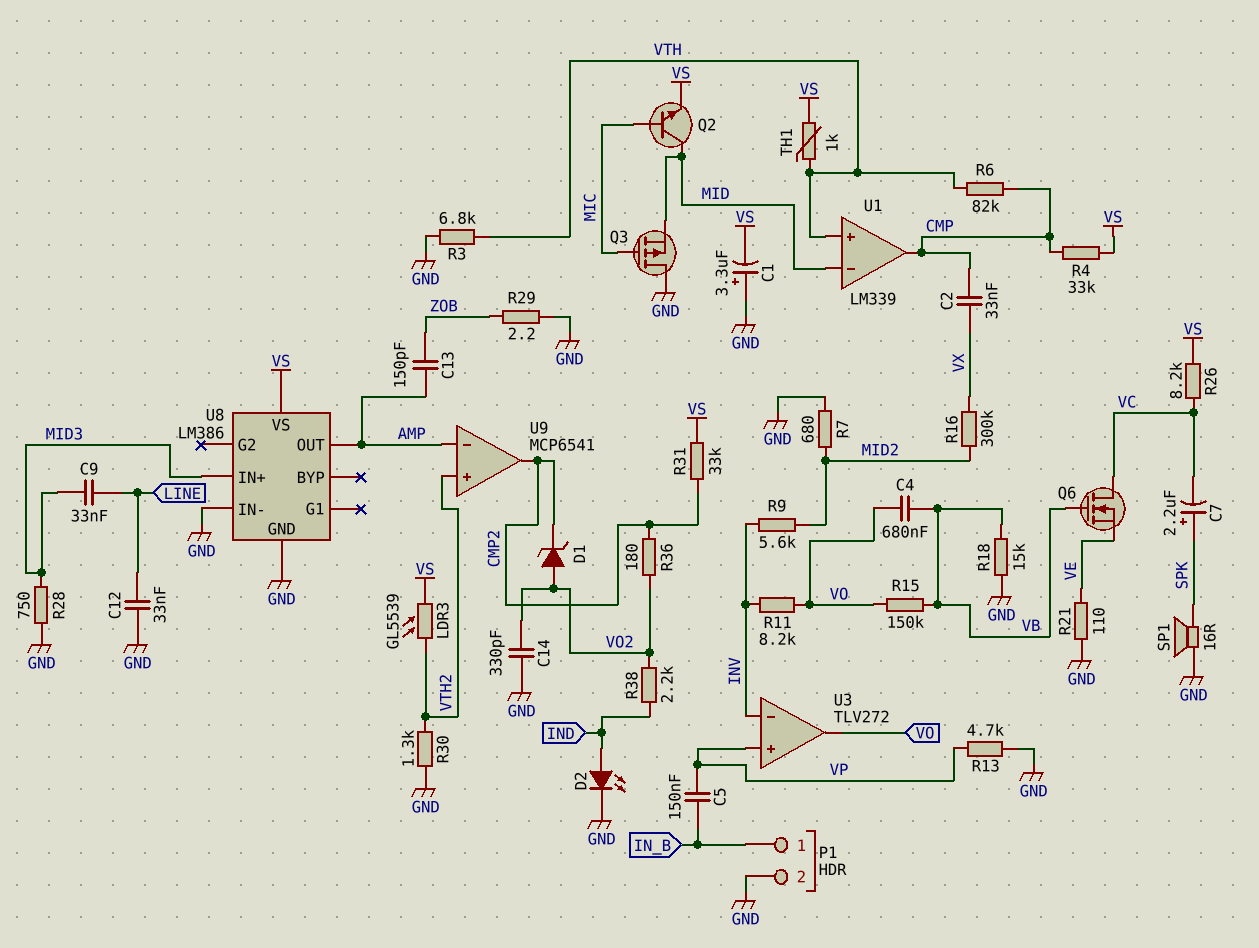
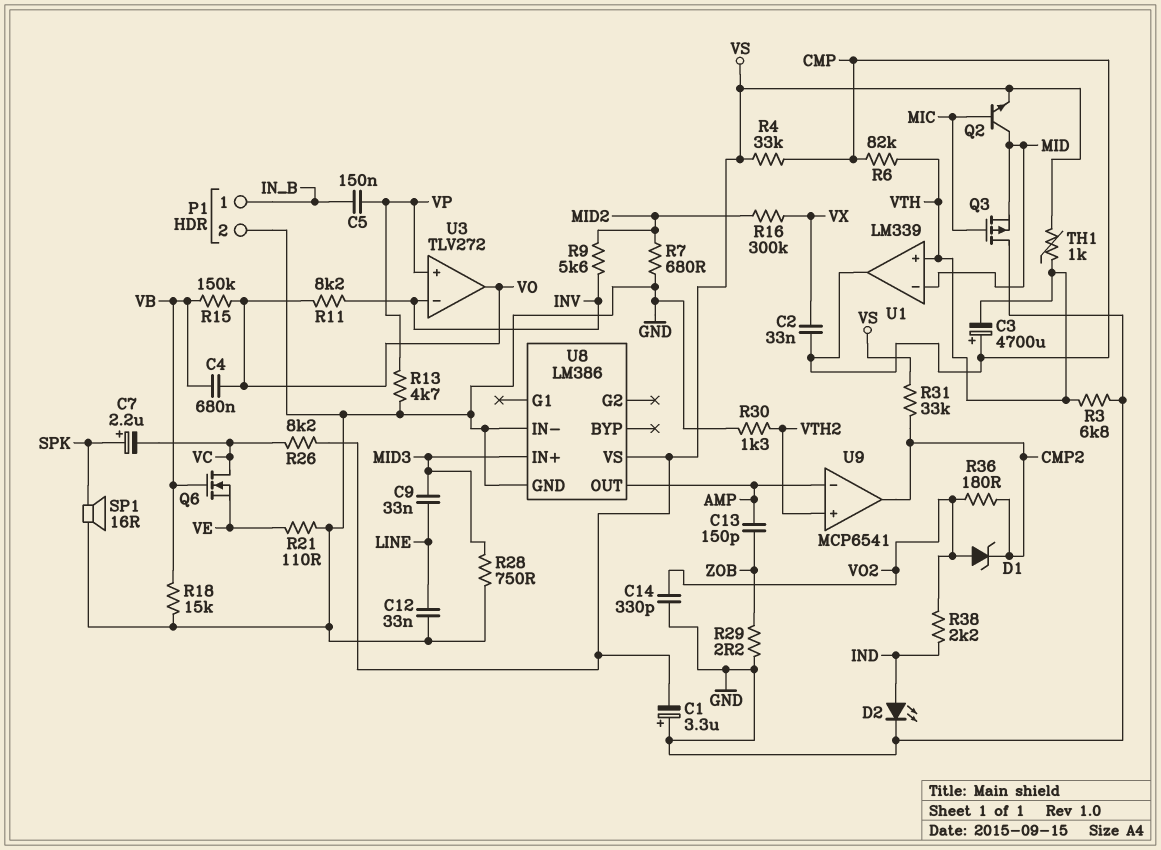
C3: none -> 4700uF (plus CMP, minus VTH)
LDR3: GL5539 (VS, VTH2) -> none

